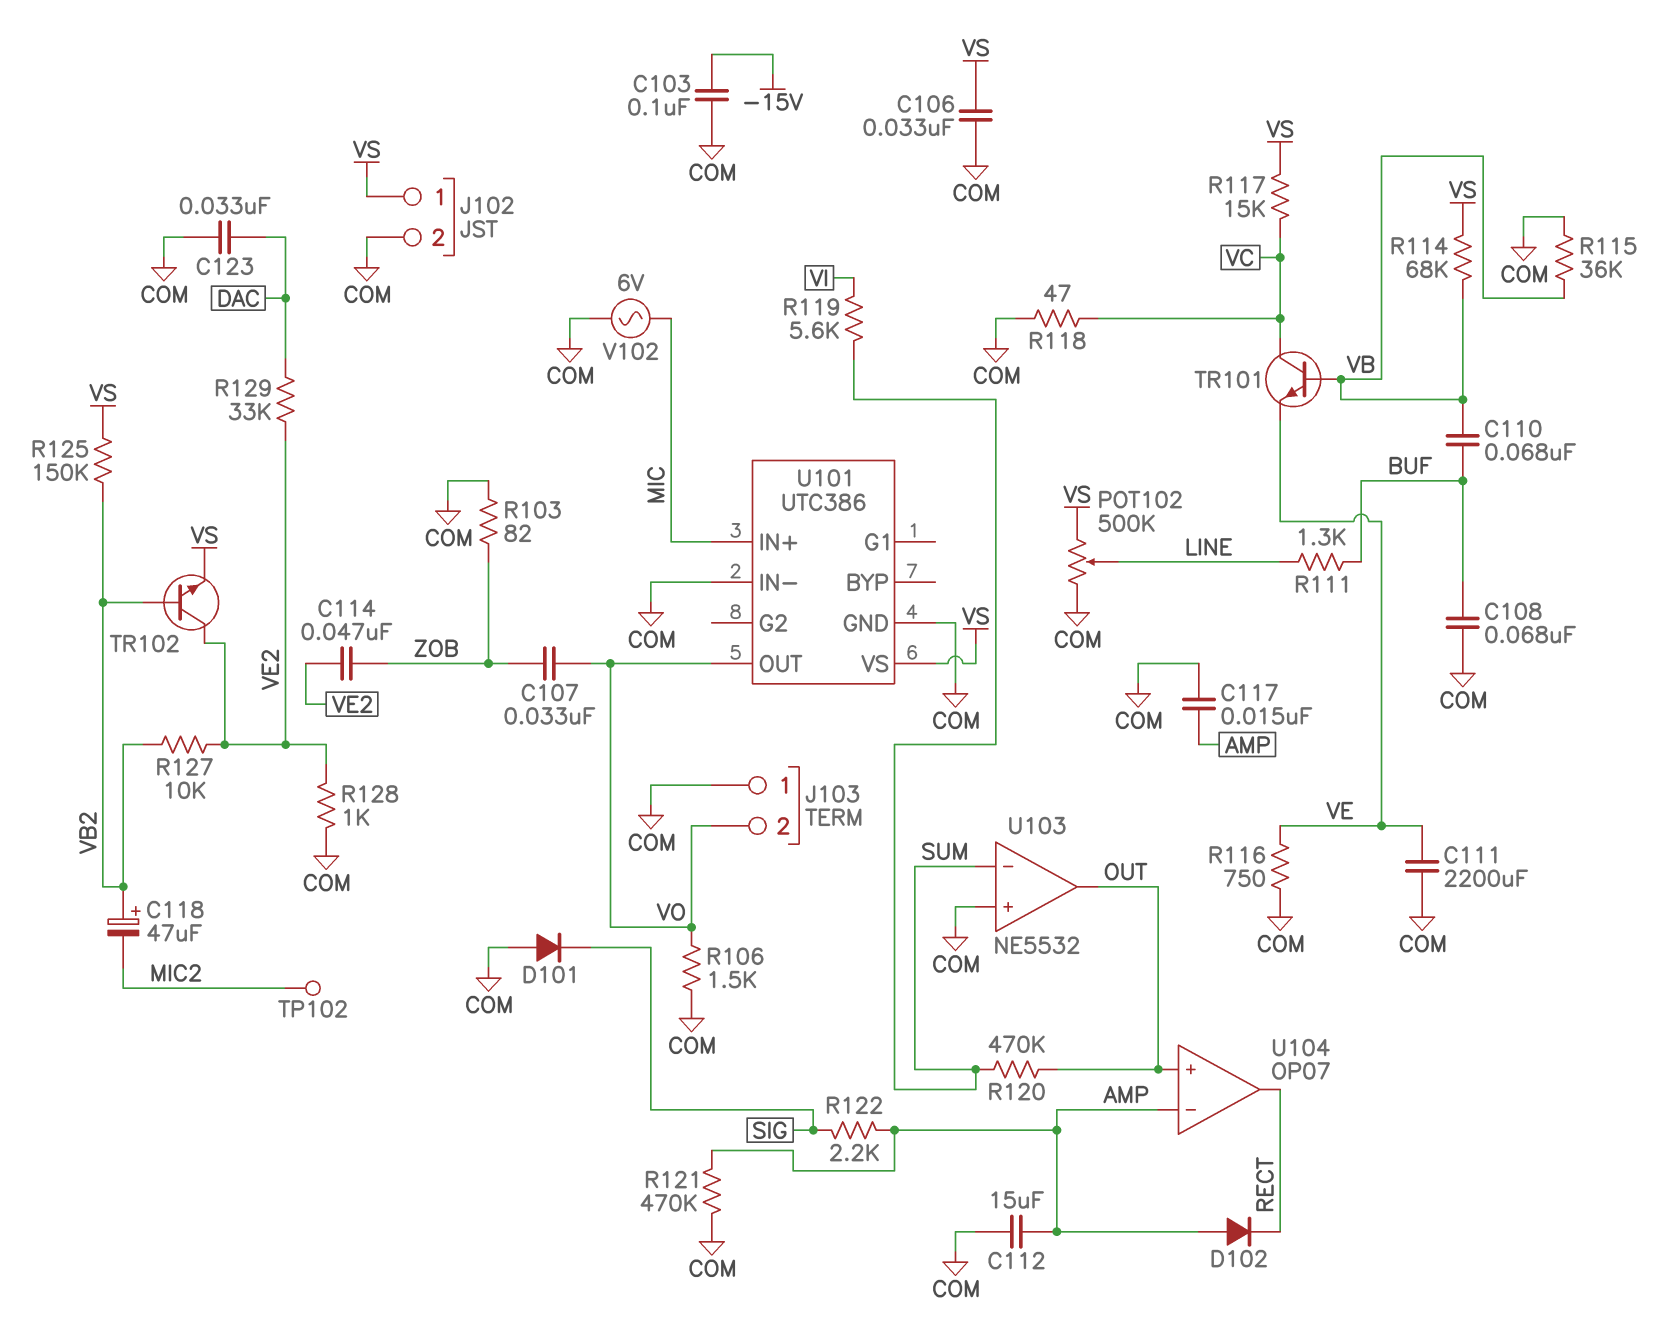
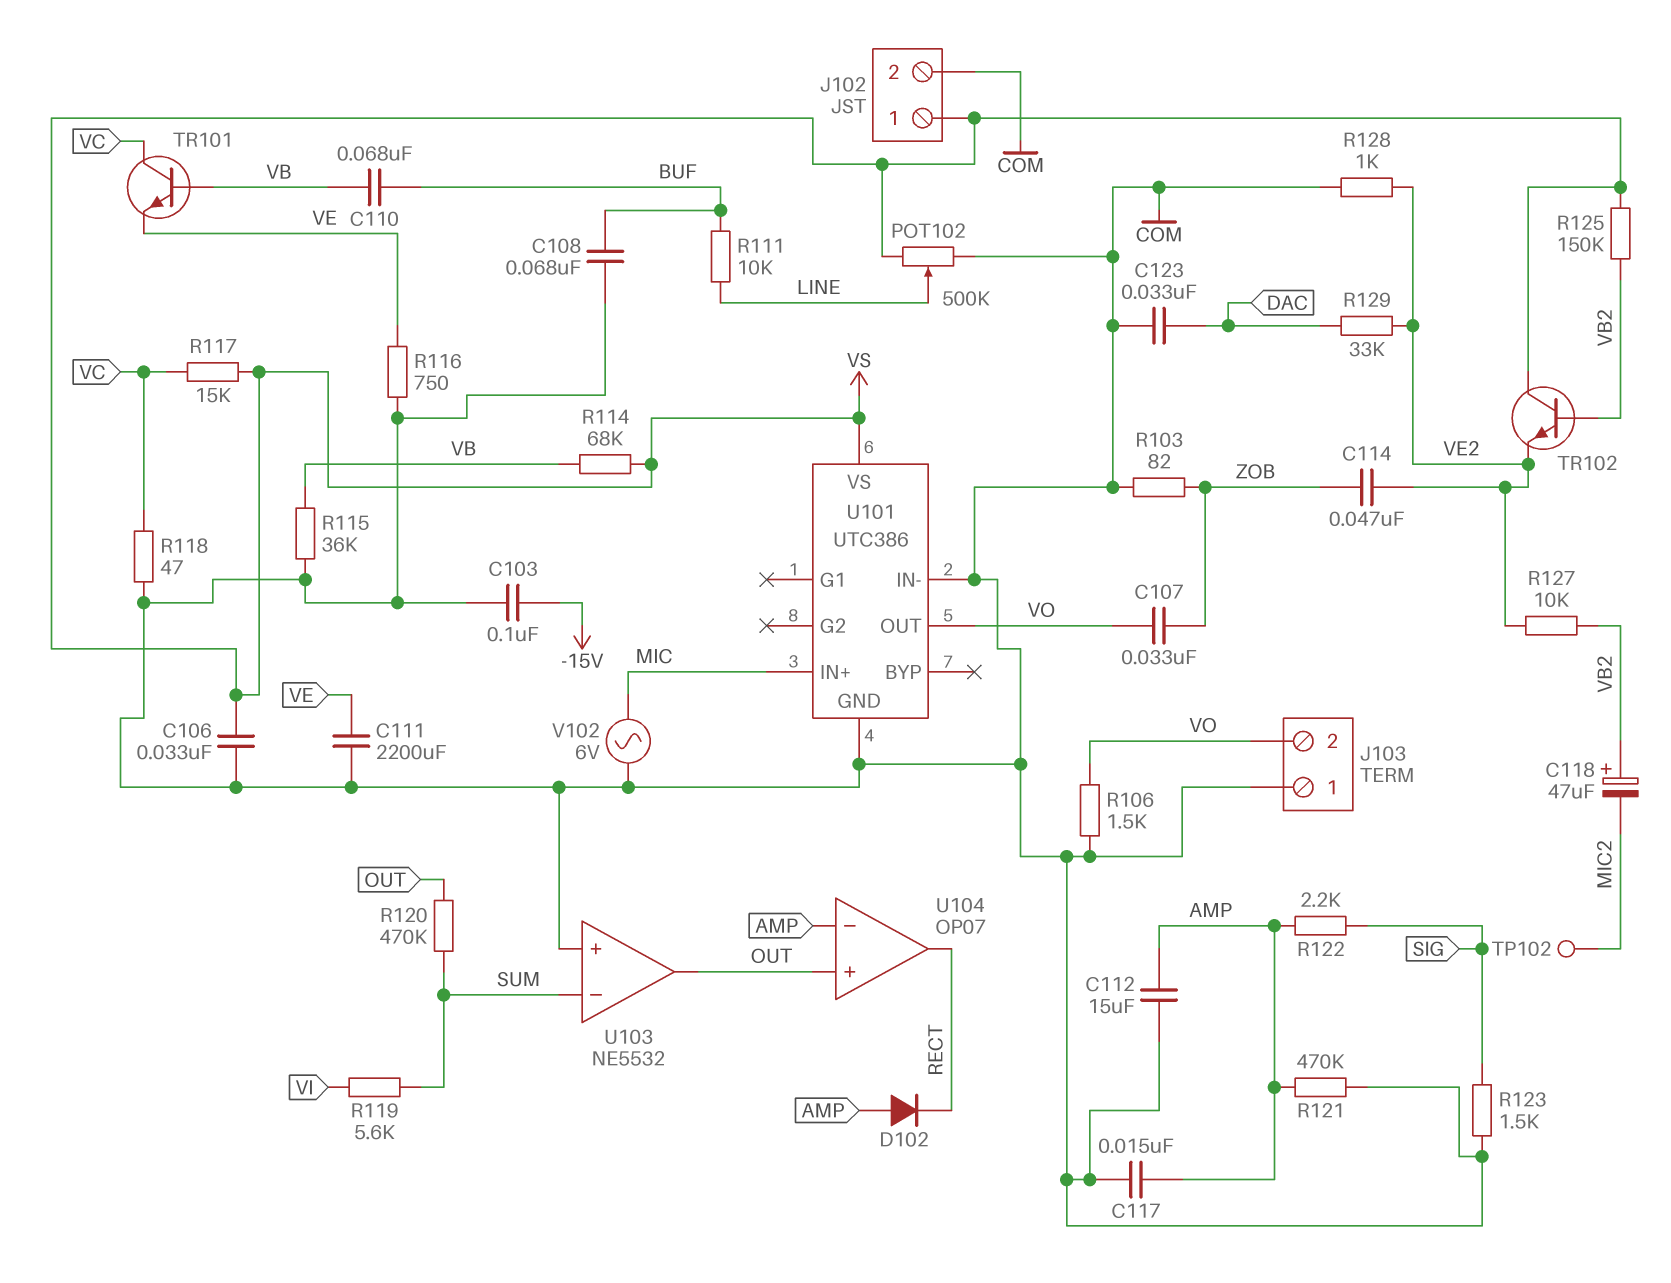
D101: diode (A COM, K SIG) -> none
R111: 1.3k (BUF, LINE) -> 10k (BUF, LINE)
R123: none -> 1.5k (COM, SIG)
TR102: NPN (B VB2, C VE2, E VS) -> NPN (B VB2, C VS, E VE2)

